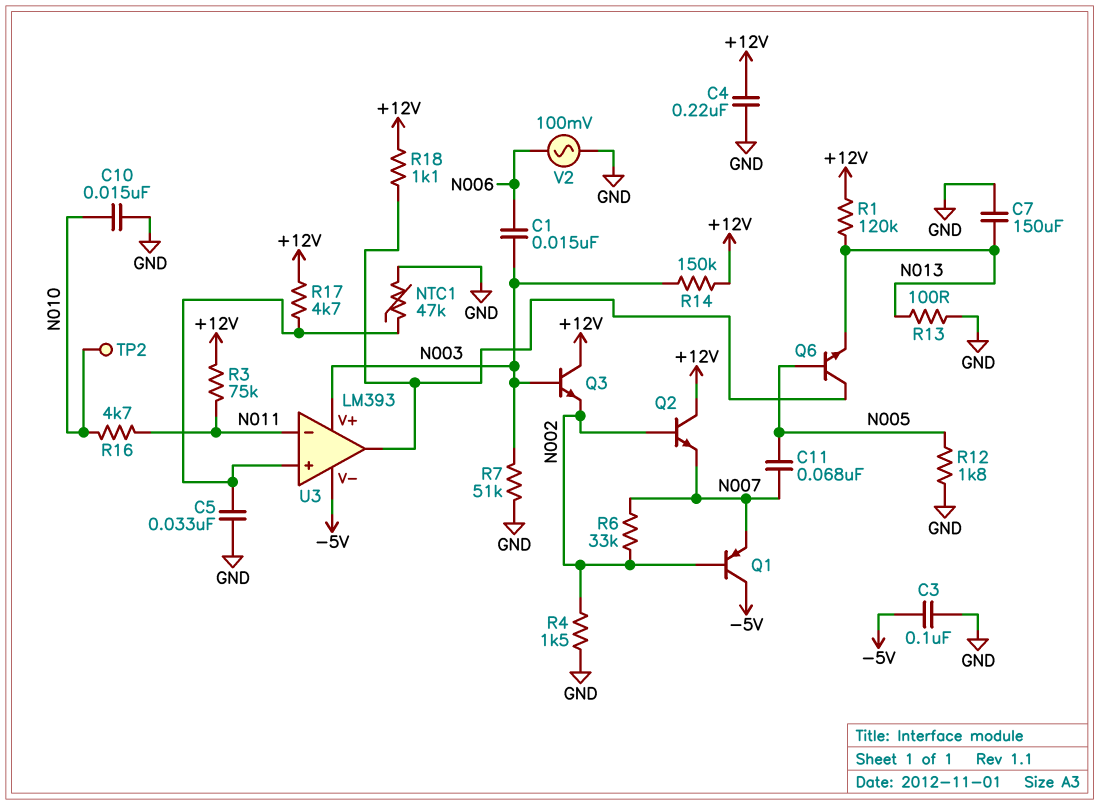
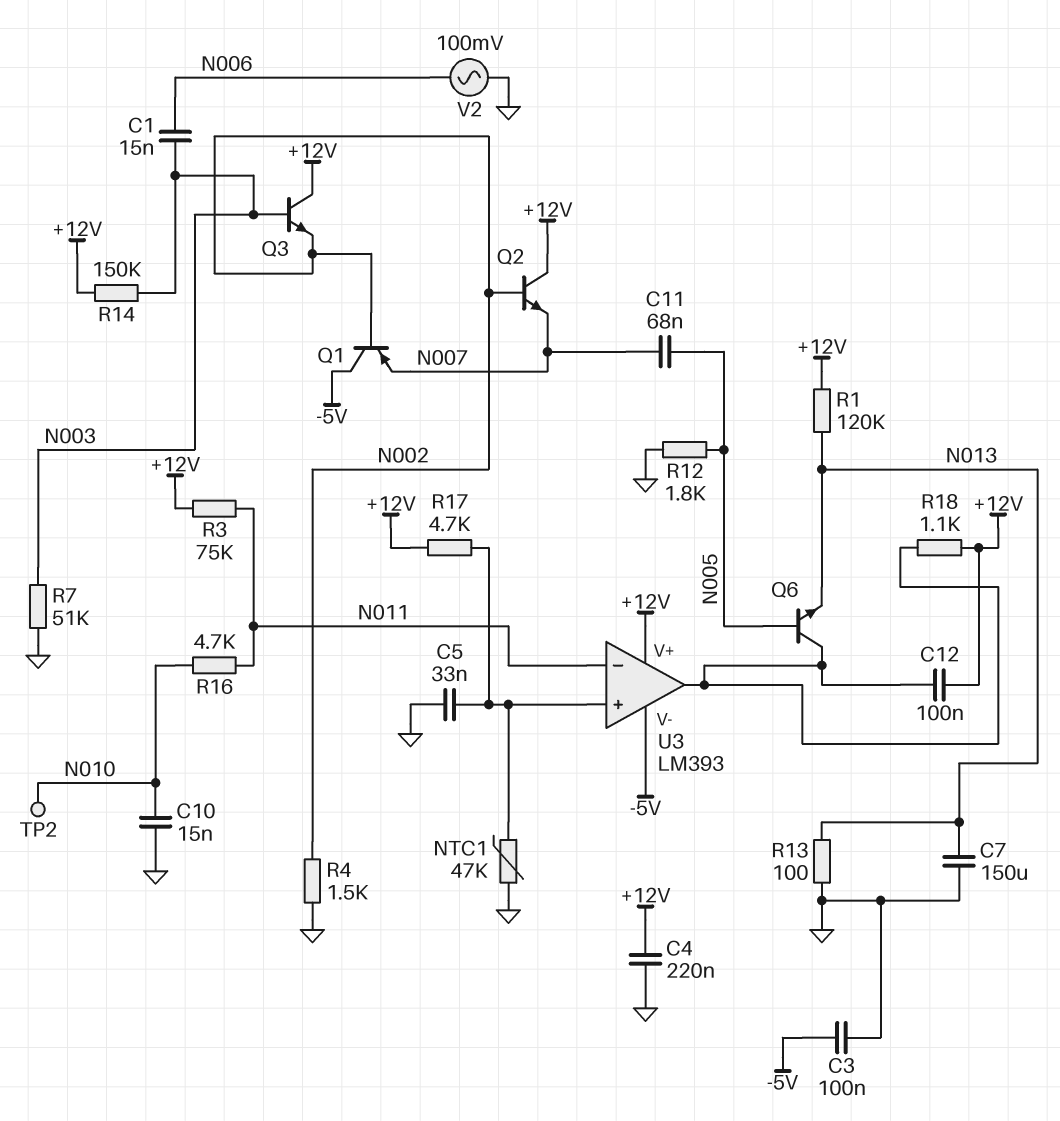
C12: none -> 100nF (+12V, U3/out)
R6: 33k (N002, N007) -> none
U3 pin V+: N003 -> +12V

